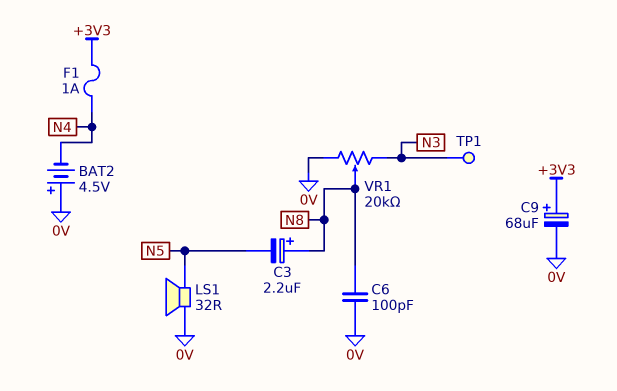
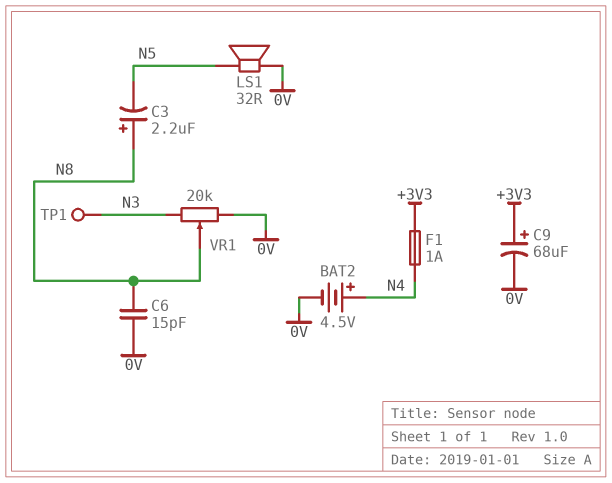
BAT2: 4.5V (plus 0V, minus N4) -> 4.5V (plus N4, minus 0V)
C6: 100pF (0V, N8) -> 15pF (0V, N8)

